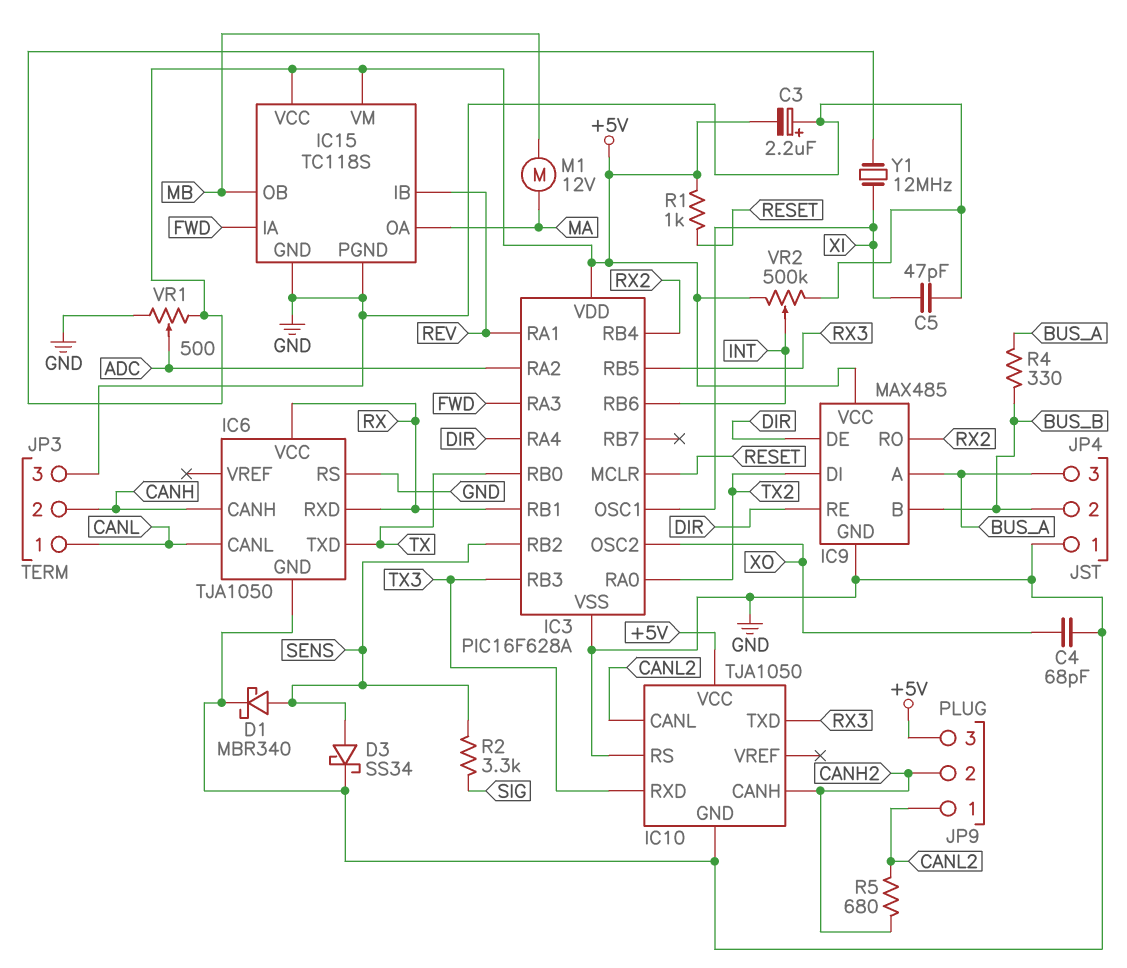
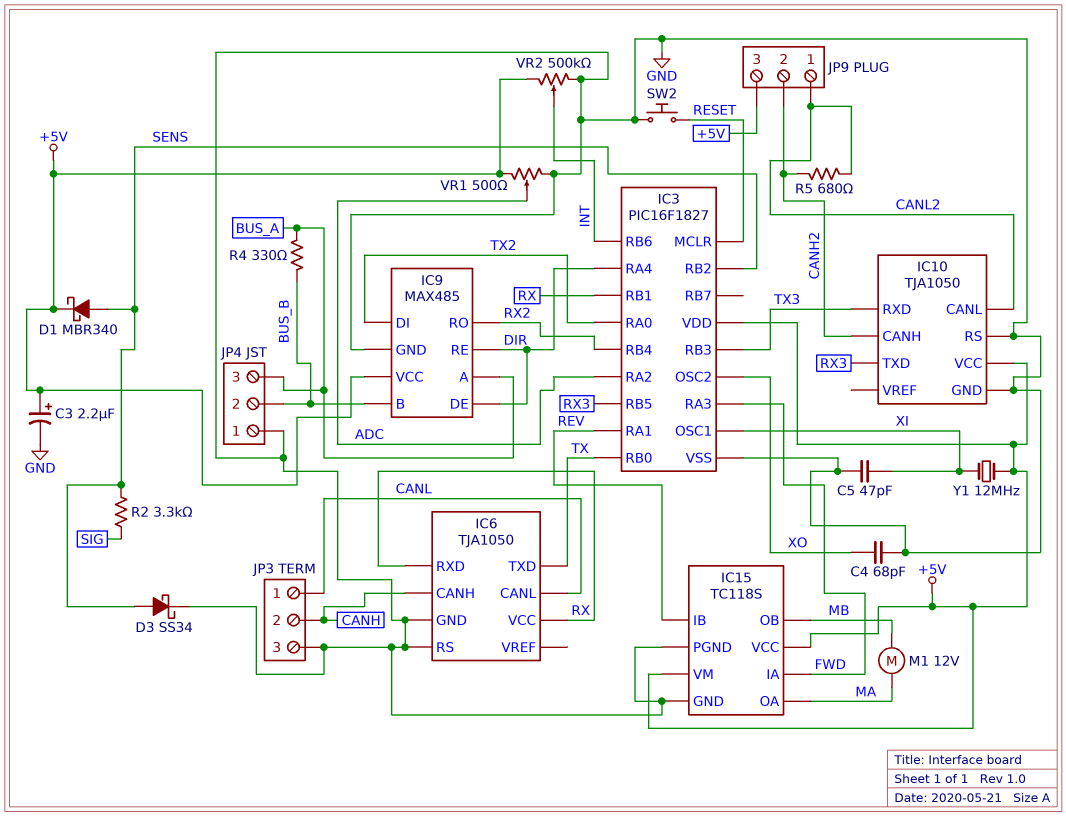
C3: 2.2uF (plus GND, minus +5V) -> 2.2uF (plus +5V, minus GND)
D1: schottky MBR340 (A SENS, K GND) -> schottky MBR340 (A SENS, K +5V)
IC3: PIC16F628A -> PIC16F1827
R1: 1k (+5V, RESET) -> none
SW2: none -> button (GND, RESET)

